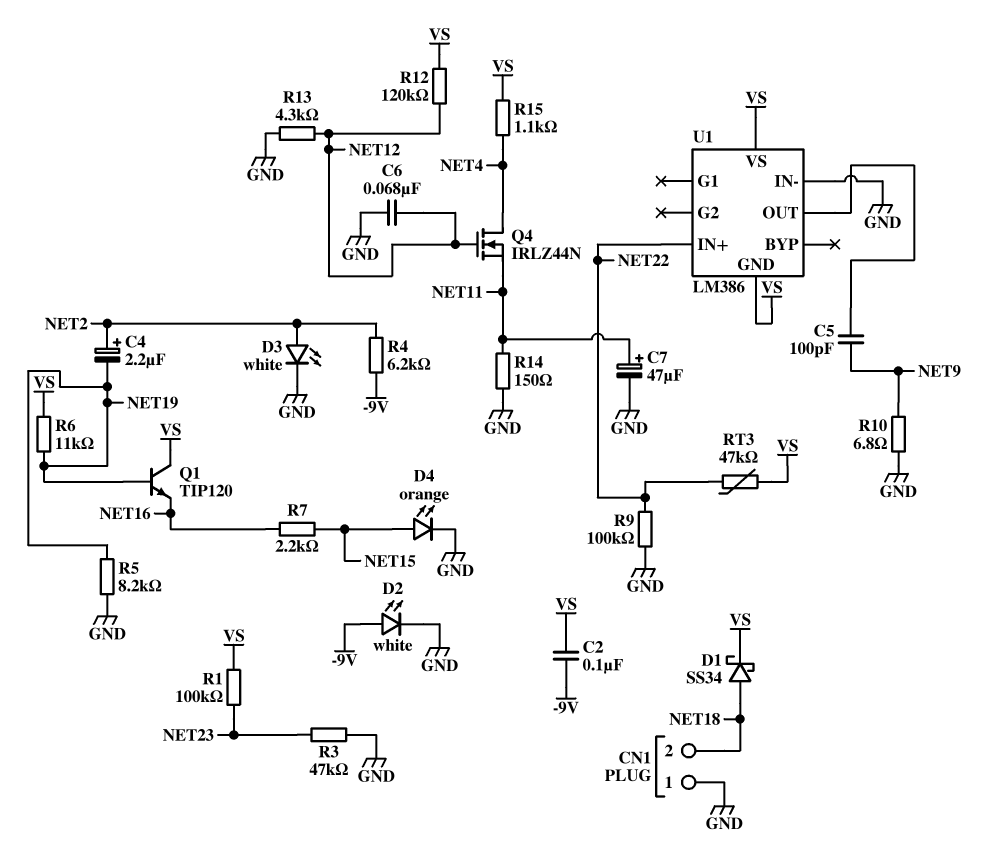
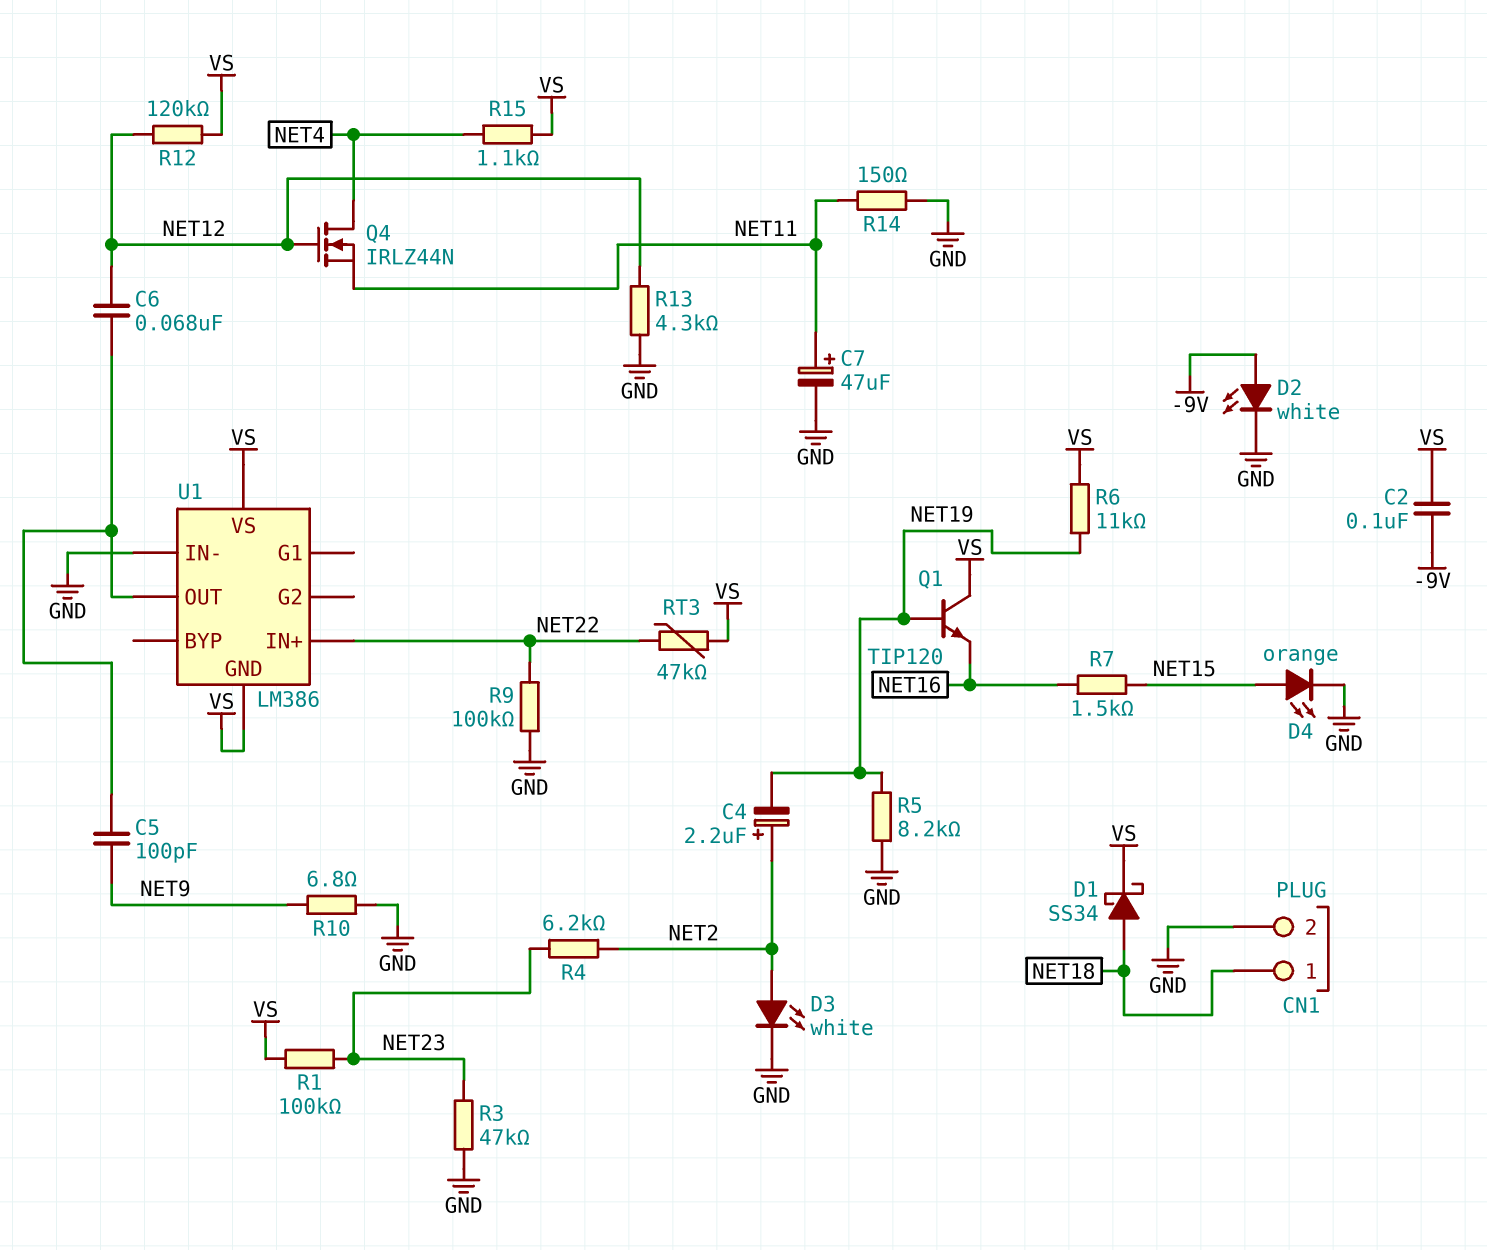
C6: 68nF (GND, NET12) -> 68nF (NET12, U1/OUT)
CN1 pin 1: GND -> NET18
CN1 pin 2: NET18 -> GND
R4: 6.2k (-9V, NET2) -> 6.2k (NET2, NET23)
R7: 2.2k (NET15, NET16) -> 1.5k (NET15, NET16)

